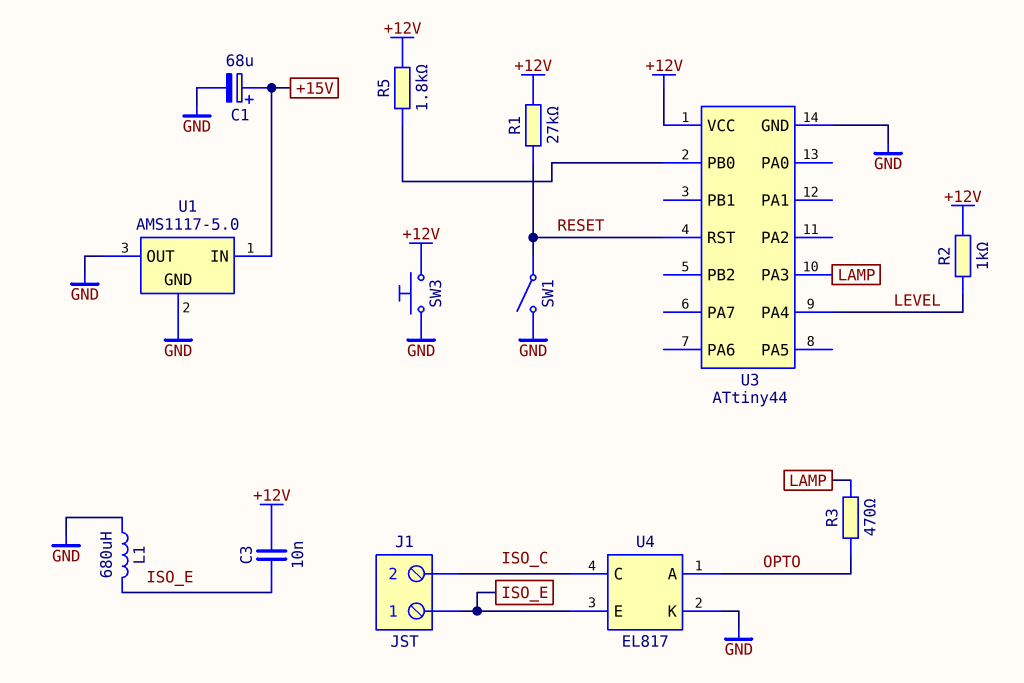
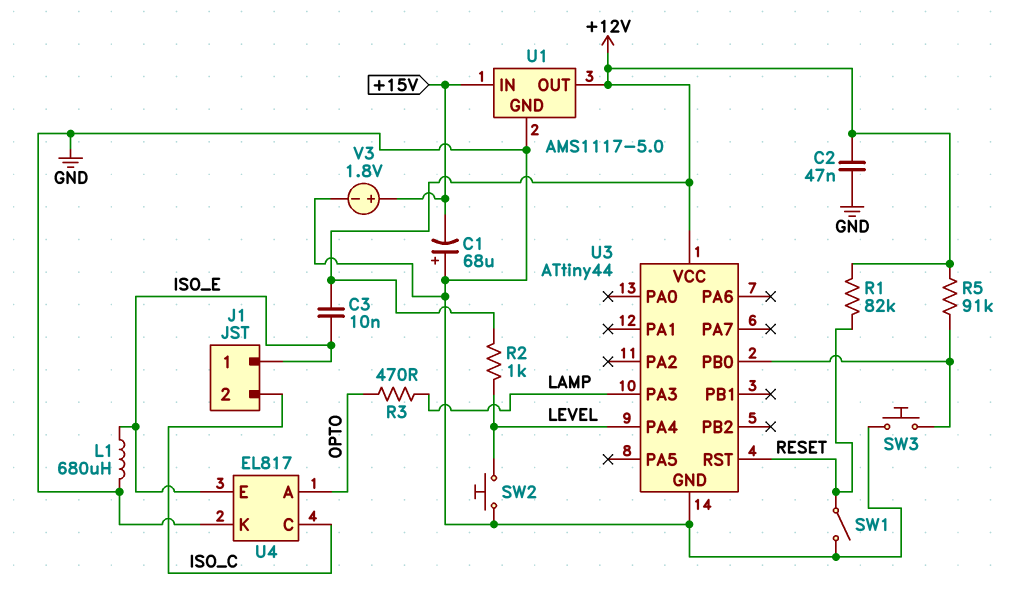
C1: 68uF (plus +15V, minus GND) -> 68uF (plus GND, minus +15V)
C2: none -> 47nF (+12V, GND)
R1: 27k (+12V, RESET) -> 82k (+12V, RESET)
R5: 1.8k (+12V, U3/PB0) -> 91k (+12V, U3/PB0)
SW2: none -> button (GND, LEVEL)
SW3: button (+12V, GND) -> button (GND, U3/PB0)
U1 pin OUT: GND -> +12V
V3: none -> 1.8V (plus +15V, minus GND)

